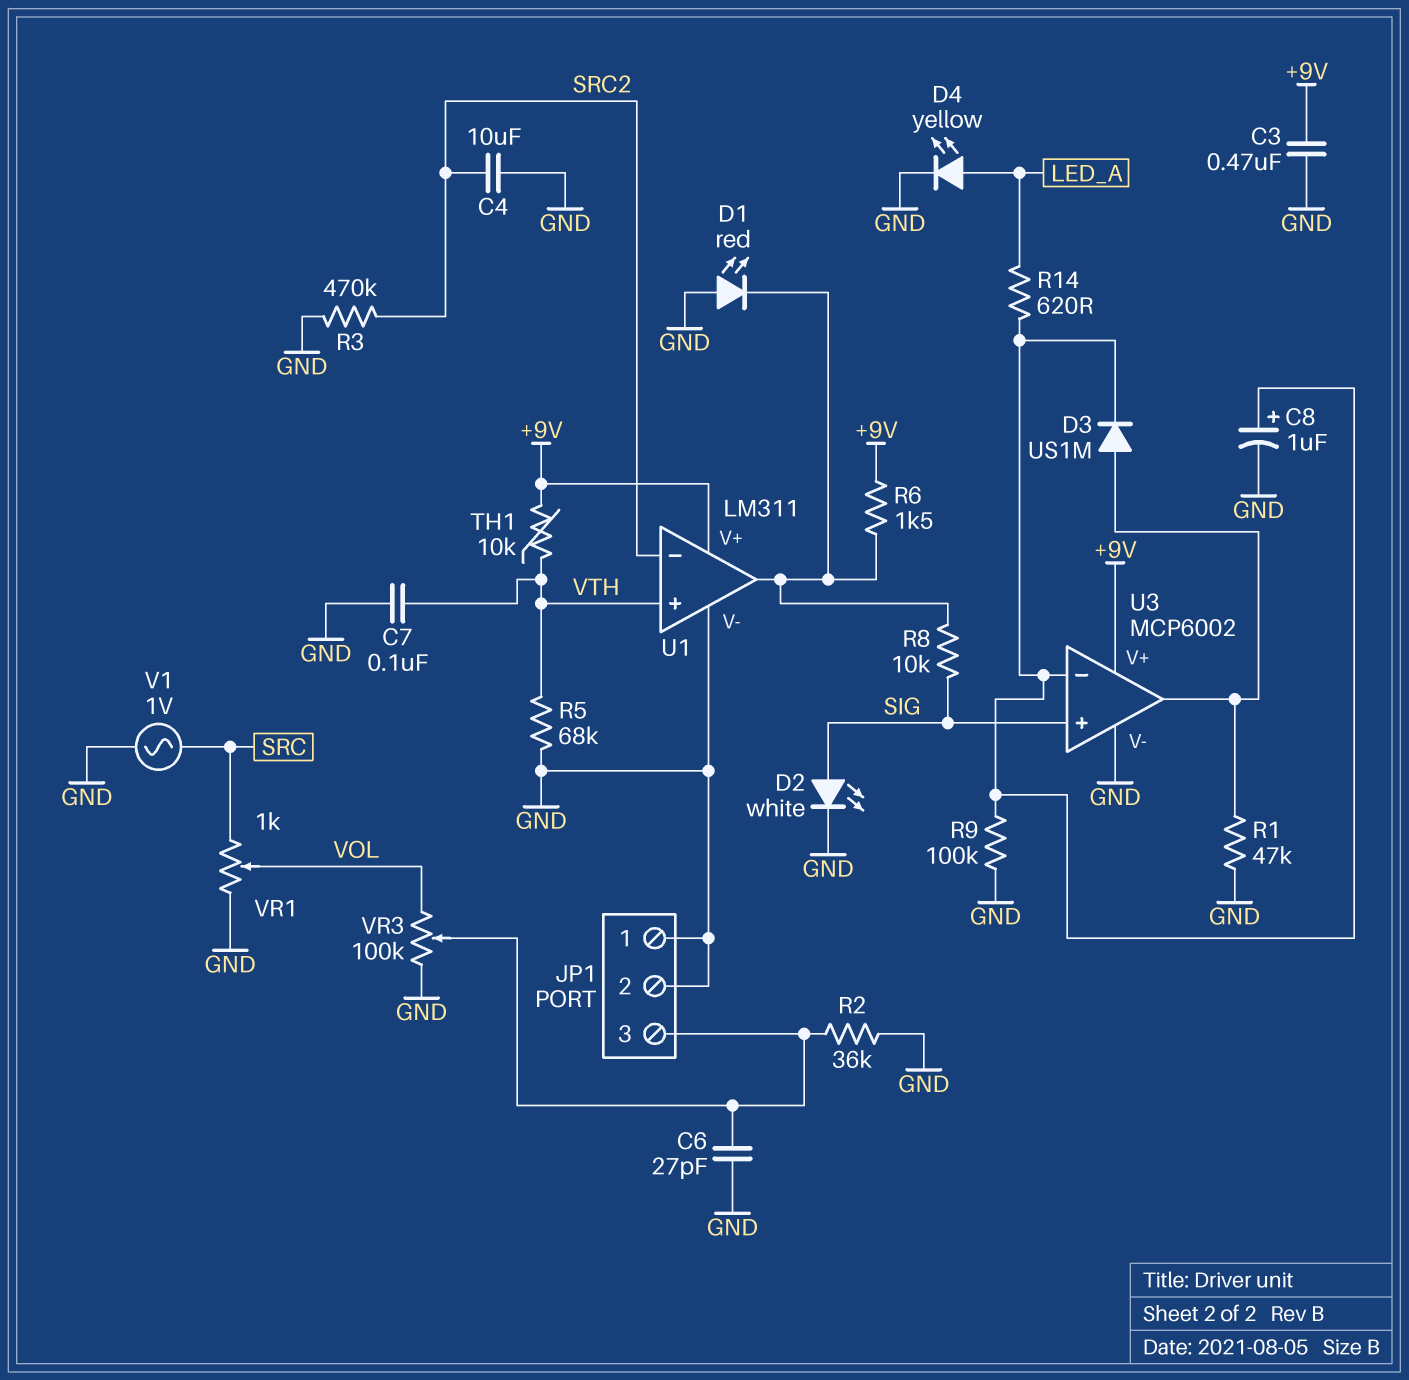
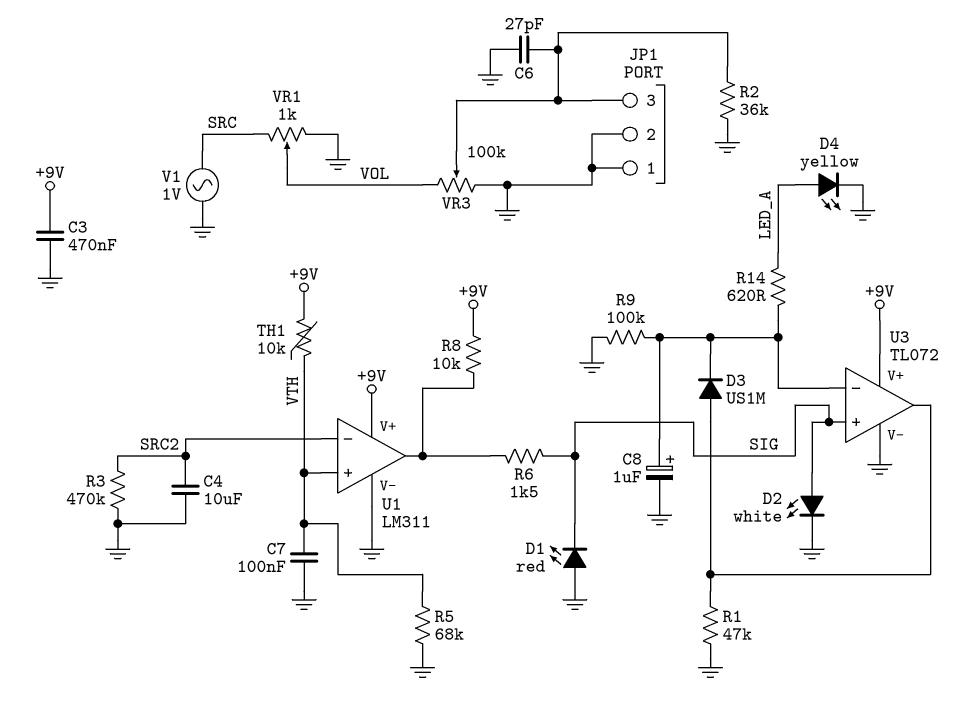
D1: LED red (A GND, K U1/out) -> LED red (A GND, K SIG)
R6: 1.5k (+9V, U1/out) -> 1.5k (SIG, U1/out)
R8: 10k (SIG, U1/out) -> 10k (+9V, U1/out)
U3: MCP6002 -> TL072

